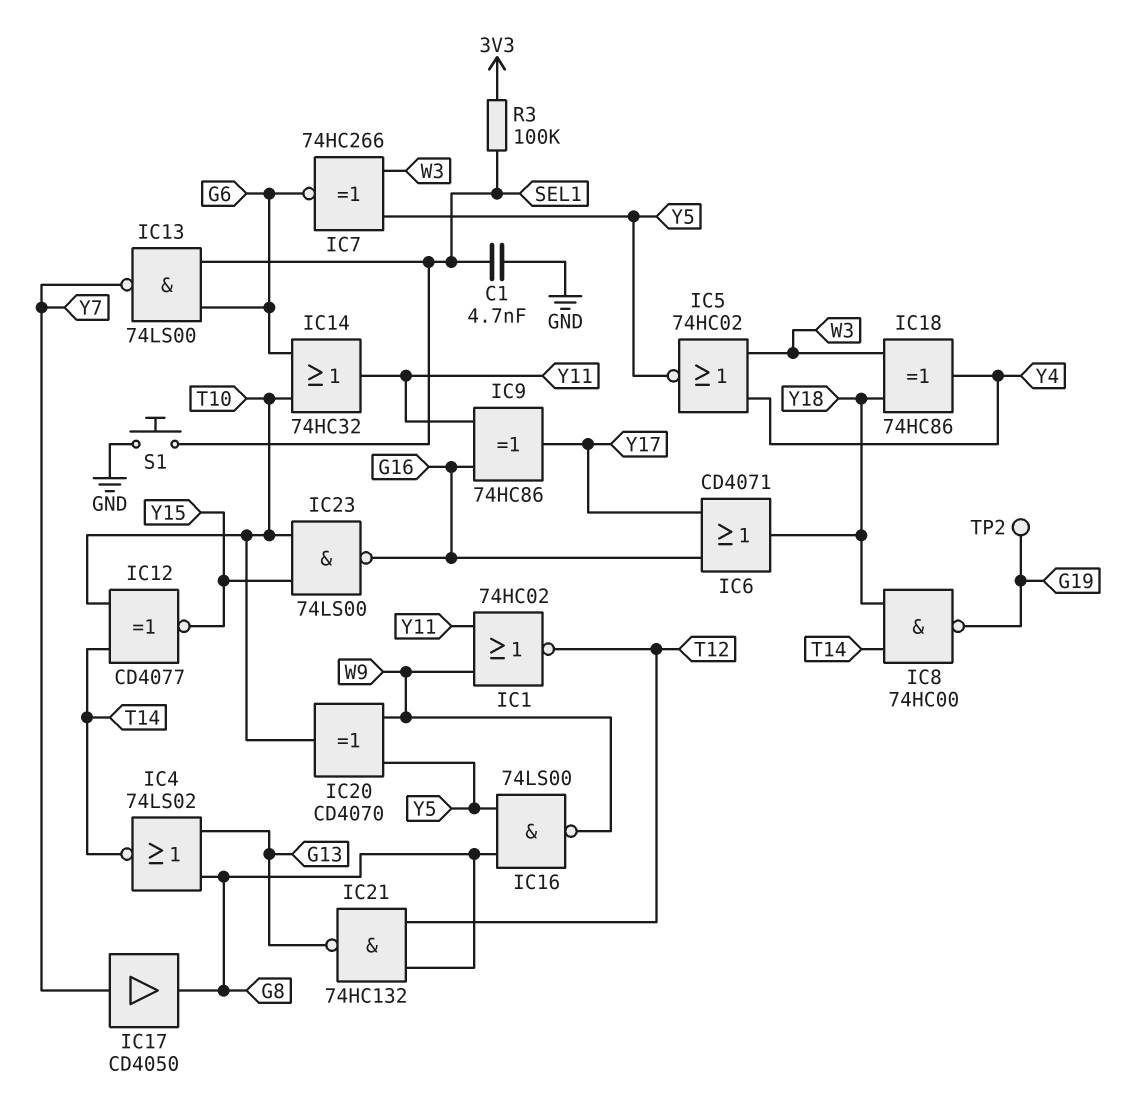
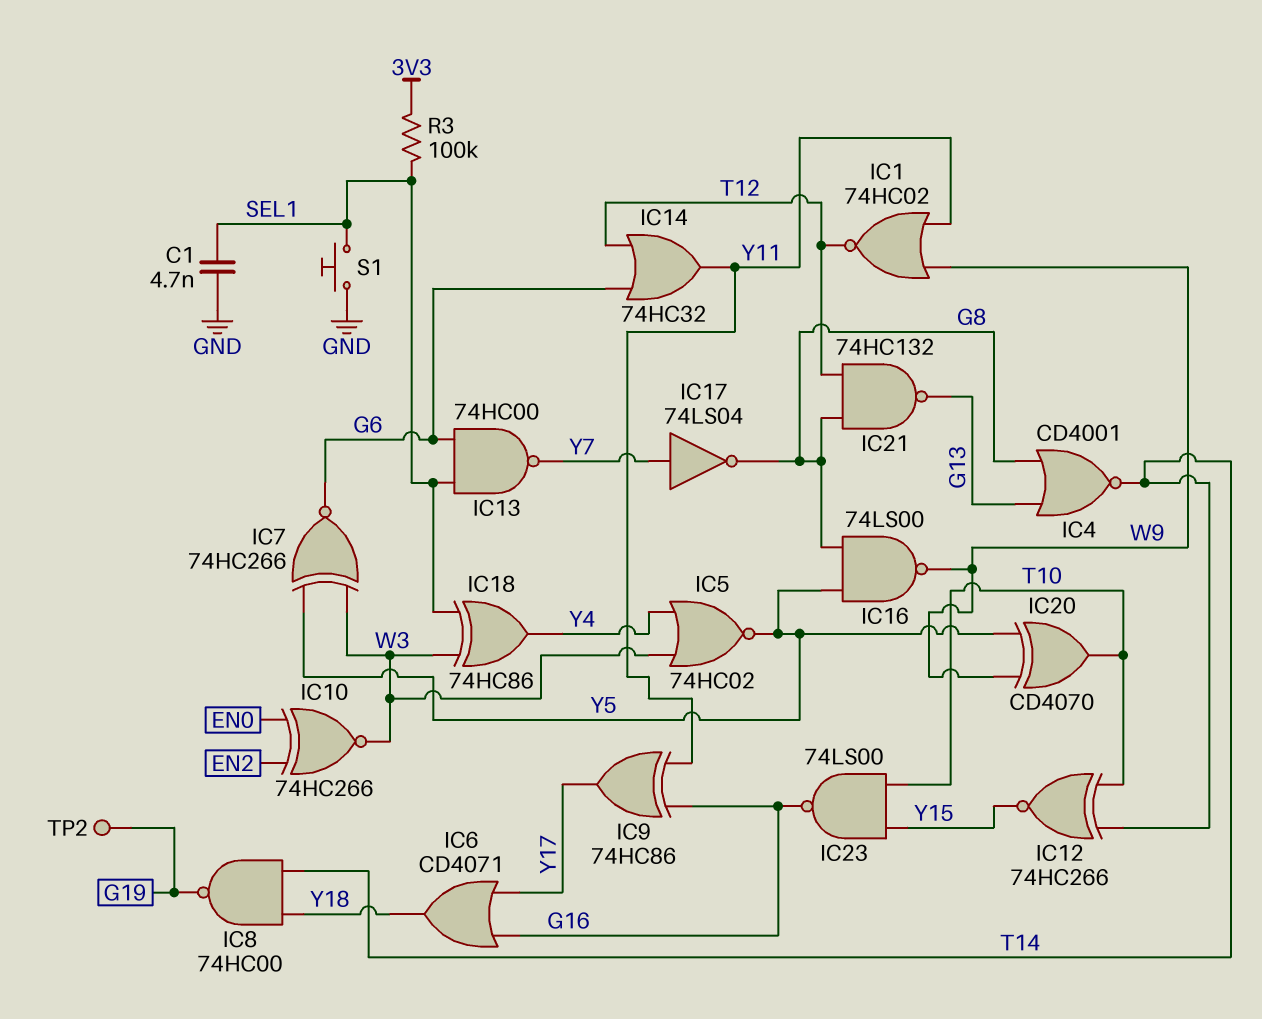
IC4: NOR 74LS02 (in G8, in G13, out T14) -> NOR CD4001 (in G8, in G13, out T14)
IC10: none -> XNOR 74HC266 (in EN0, in EN2, out W3)
IC12: XNOR CD4077 (in T10, in T14, out Y15) -> XNOR 74HC266 (in T10, in T14, out Y15)
IC13: NAND 74LS00 (in G6, in SEL1, out Y7) -> NAND 74HC00 (in G6, in SEL1, out Y7)
IC14: OR 74HC32 (in G6, in T10, out Y11) -> OR 74HC32 (in G6, in T12, out Y11)
IC17: buffer CD4050 (in Y7, out G8) -> NOT 74LS04 (in Y7, out G8)
IC18: XOR 74HC86 (in W3, in Y18, out Y4) -> XOR 74HC86 (in SEL1, in W3, out Y4)

